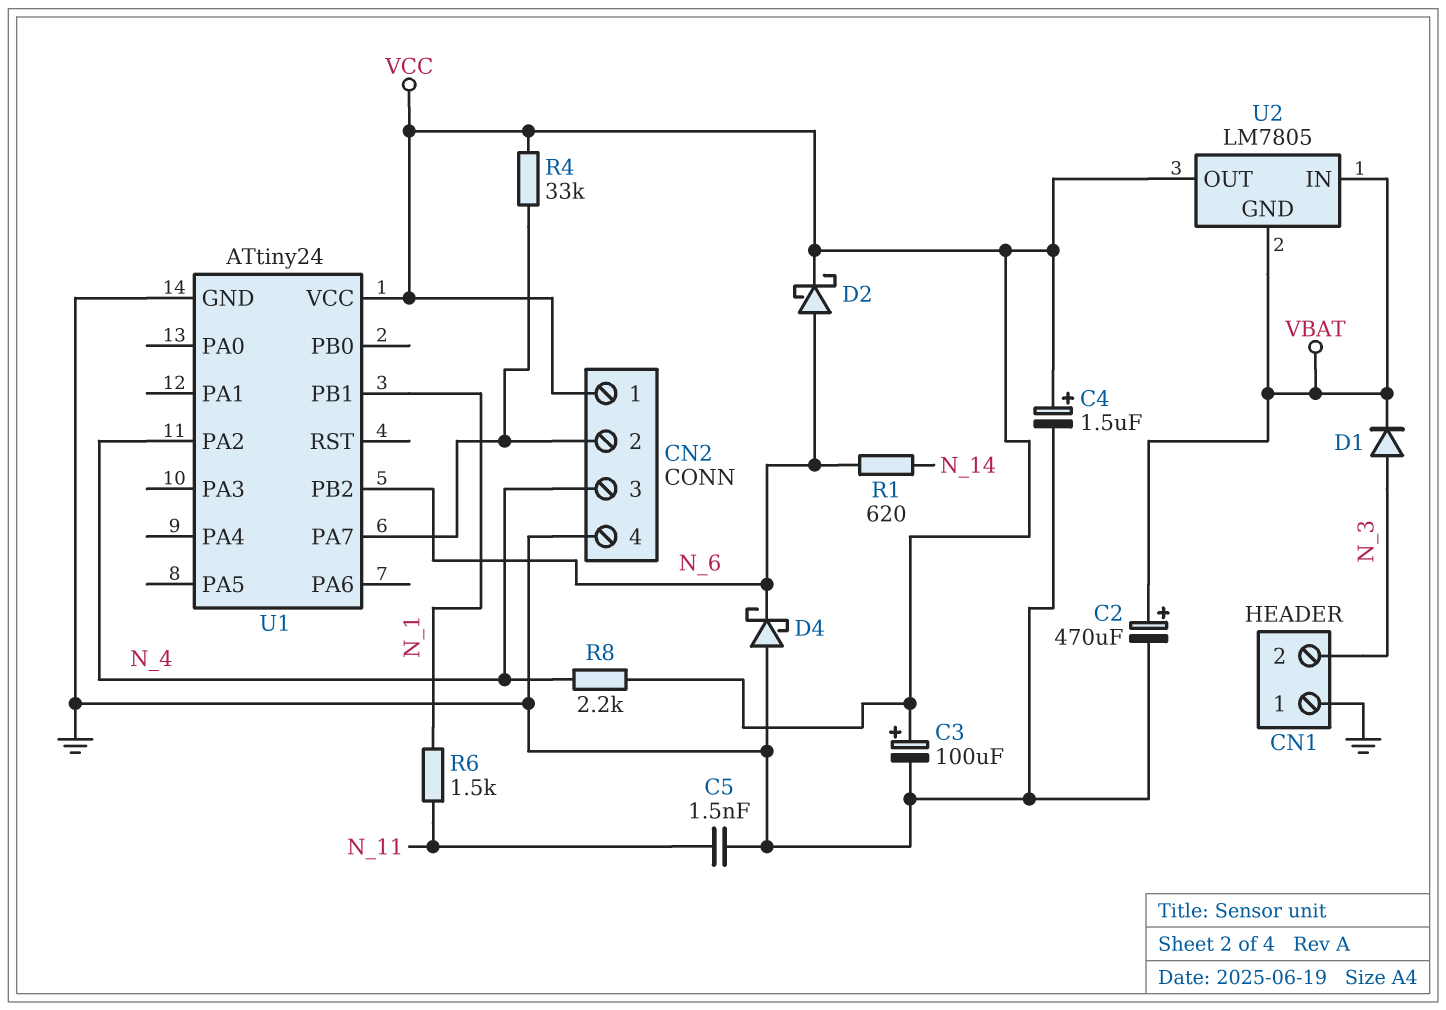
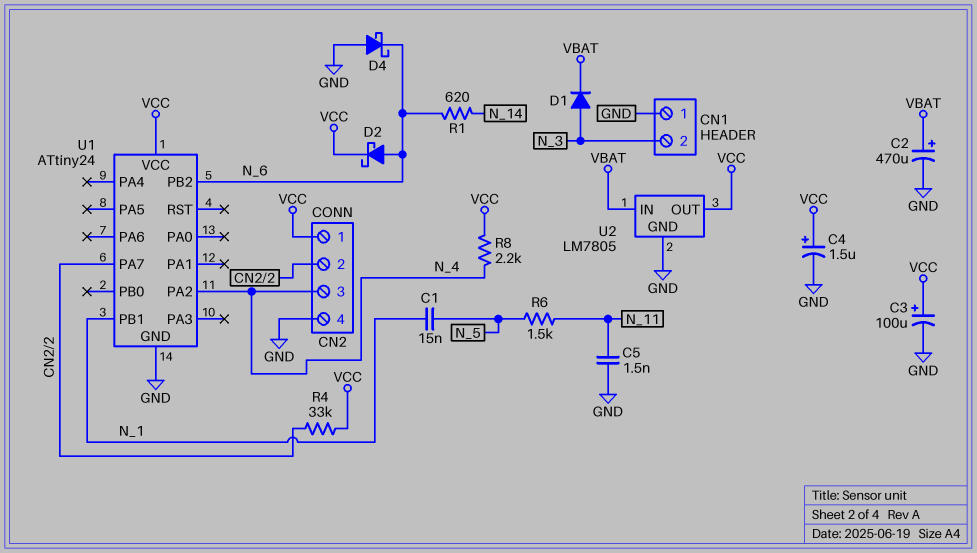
C1: none -> 15nF (N_1, N_5)
R6: 1.5k (N_1, N_11) -> 1.5k (N_5, N_11)
U2 pin GND: VBAT -> GND

